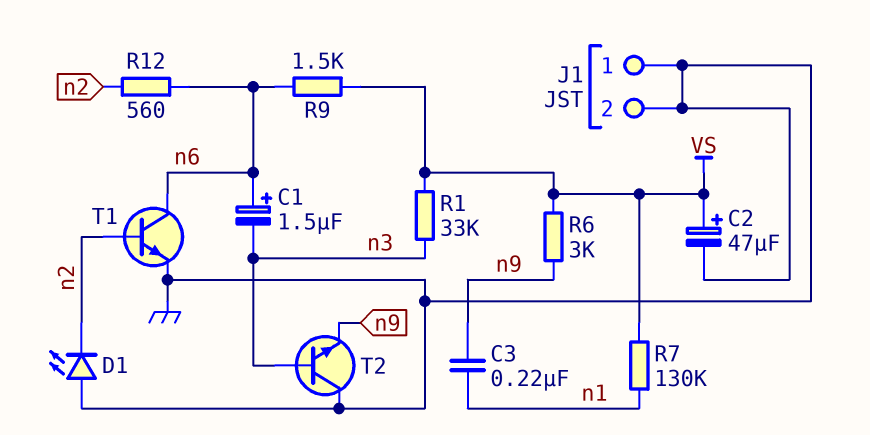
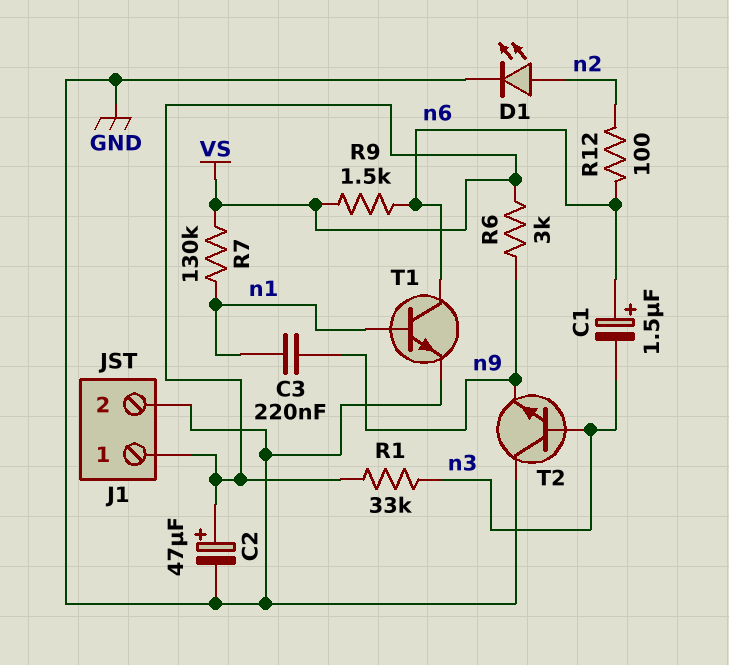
D1: LED (A GND, K n2) -> LED (A n2, K GND)
J1 pin 1: GND -> VS
R12: 560 (n2, n6) -> 100 (n2, n6)
T1: NPN (B n2, C n6, E GND) -> NPN (B n1, C n6, E GND)

